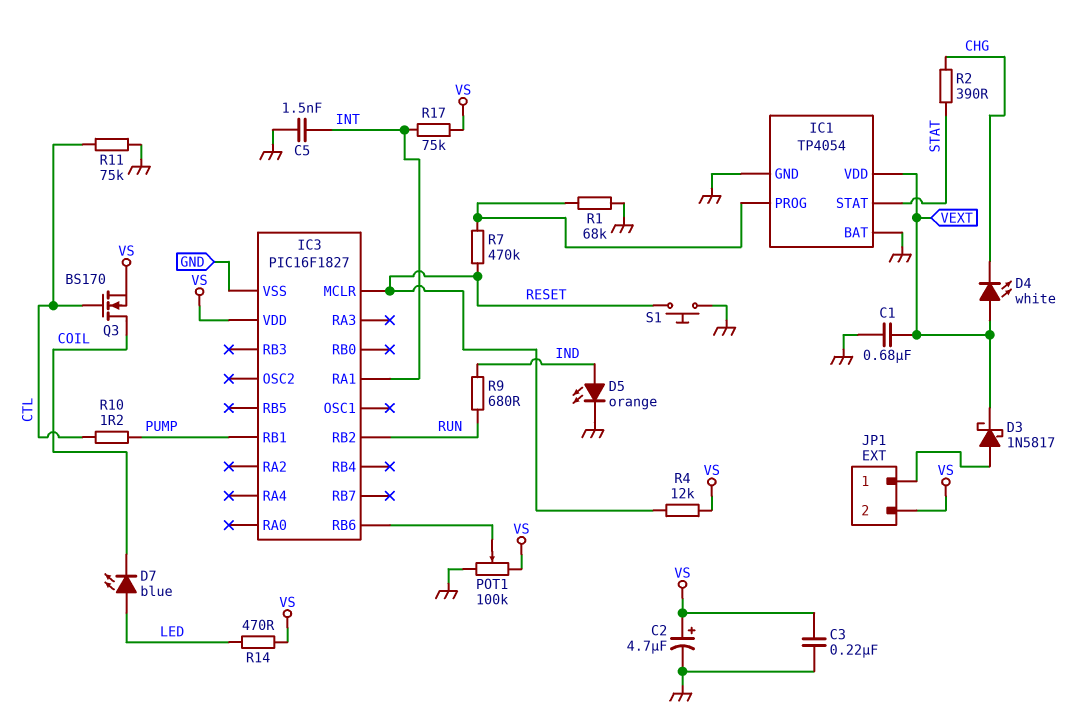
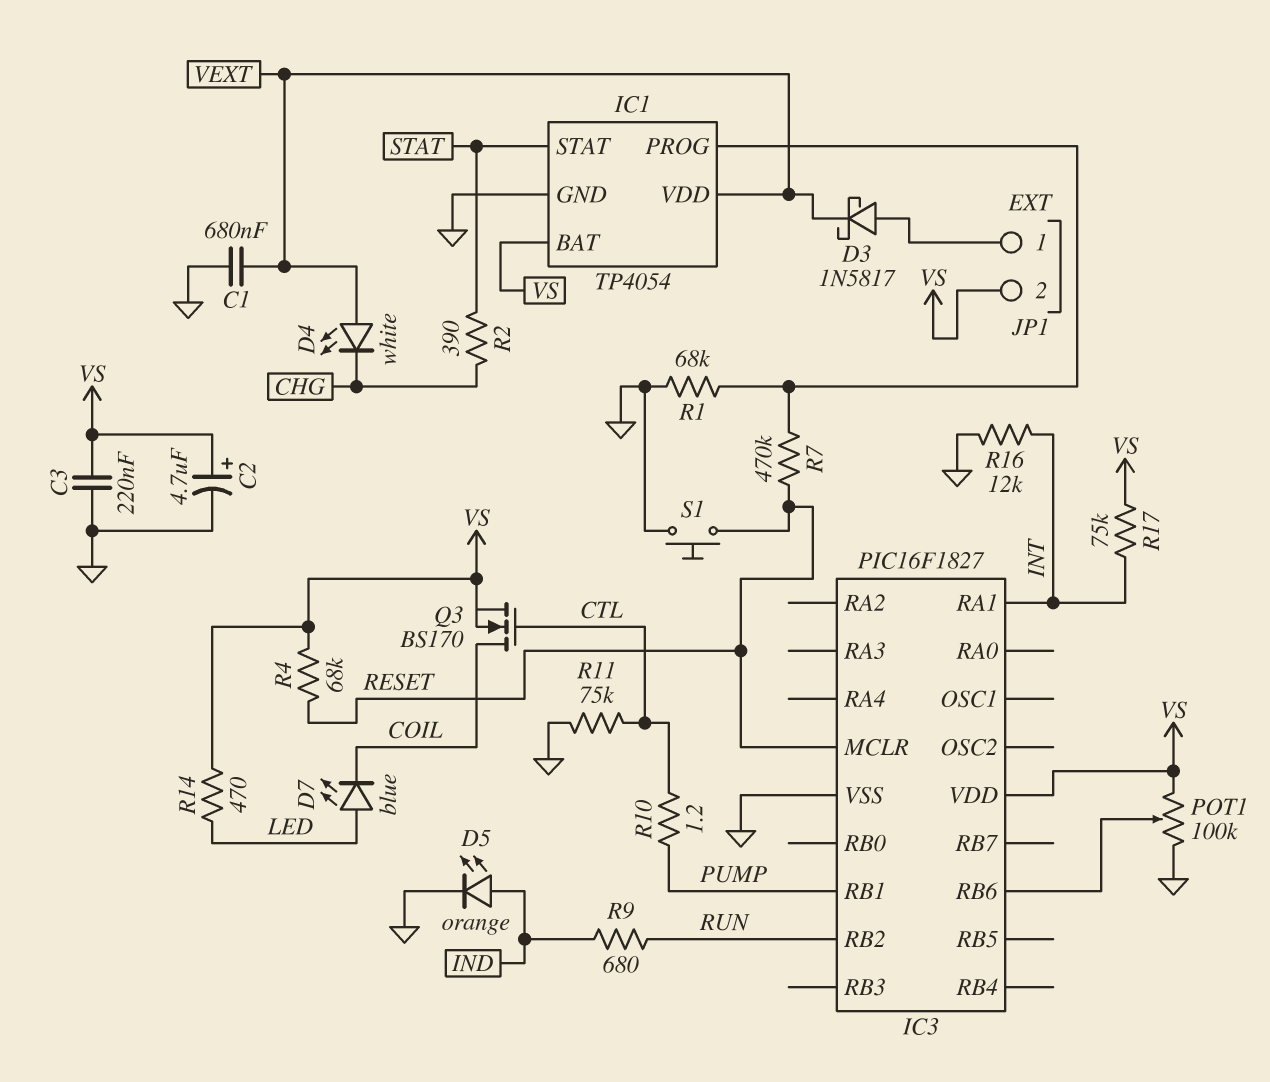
C5: 1.5nF (GND, INT) -> none
IC1 pin BAT: GND -> VS
R4: 12k (RESET, VS) -> 68k (RESET, VS)
R16: none -> 12k (GND, INT)

